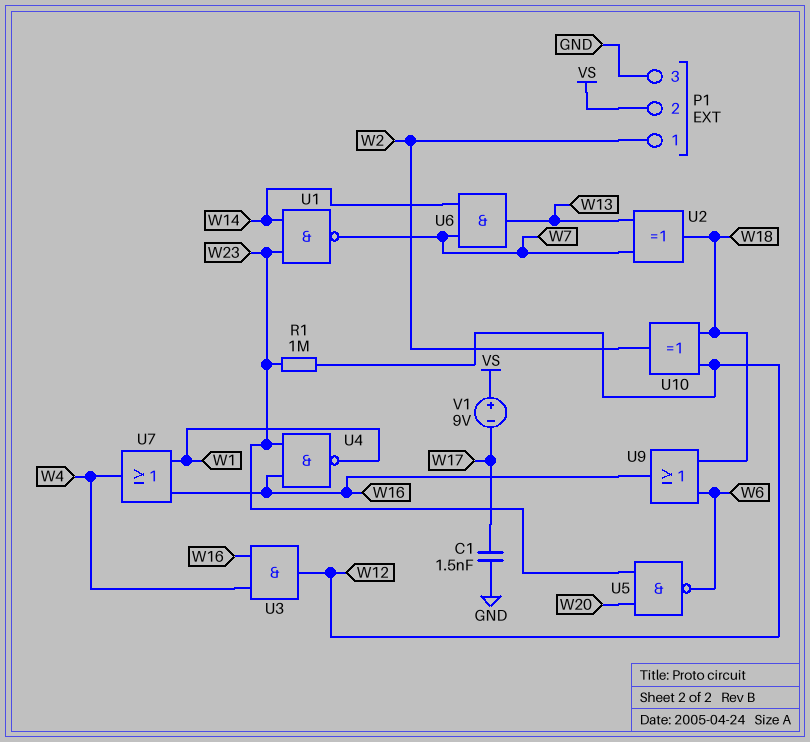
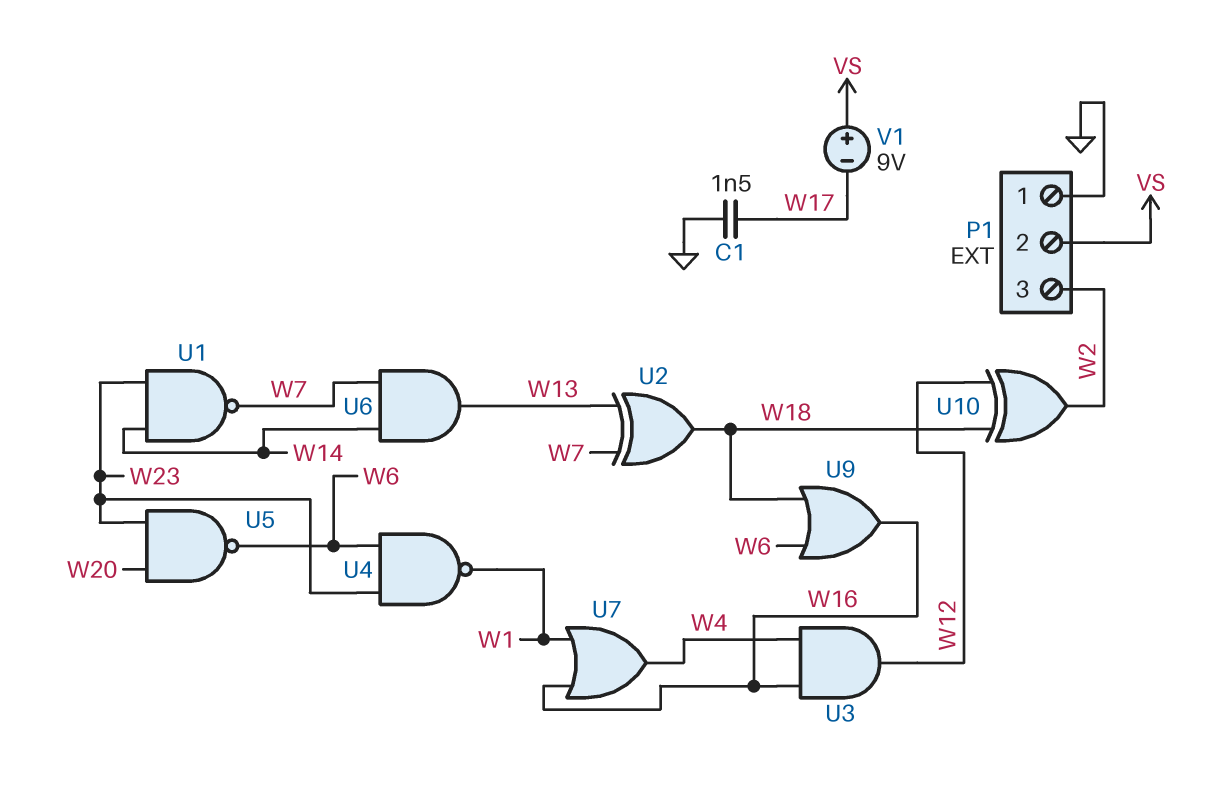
P1 pin 1: W2 -> GND
P1 pin 3: GND -> W2
R1: 1M (W12, W23) -> none
U4: NAND (in W16, in W23, out W1) -> NAND (in W6, in W23, out W1)

